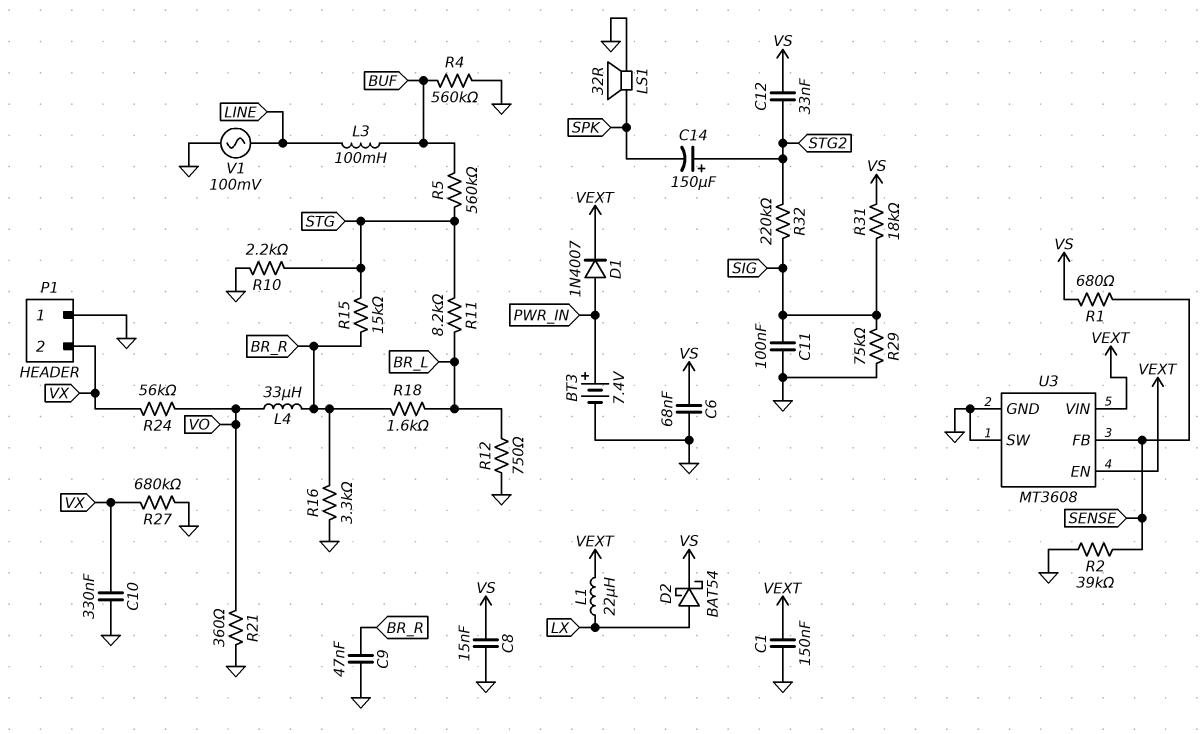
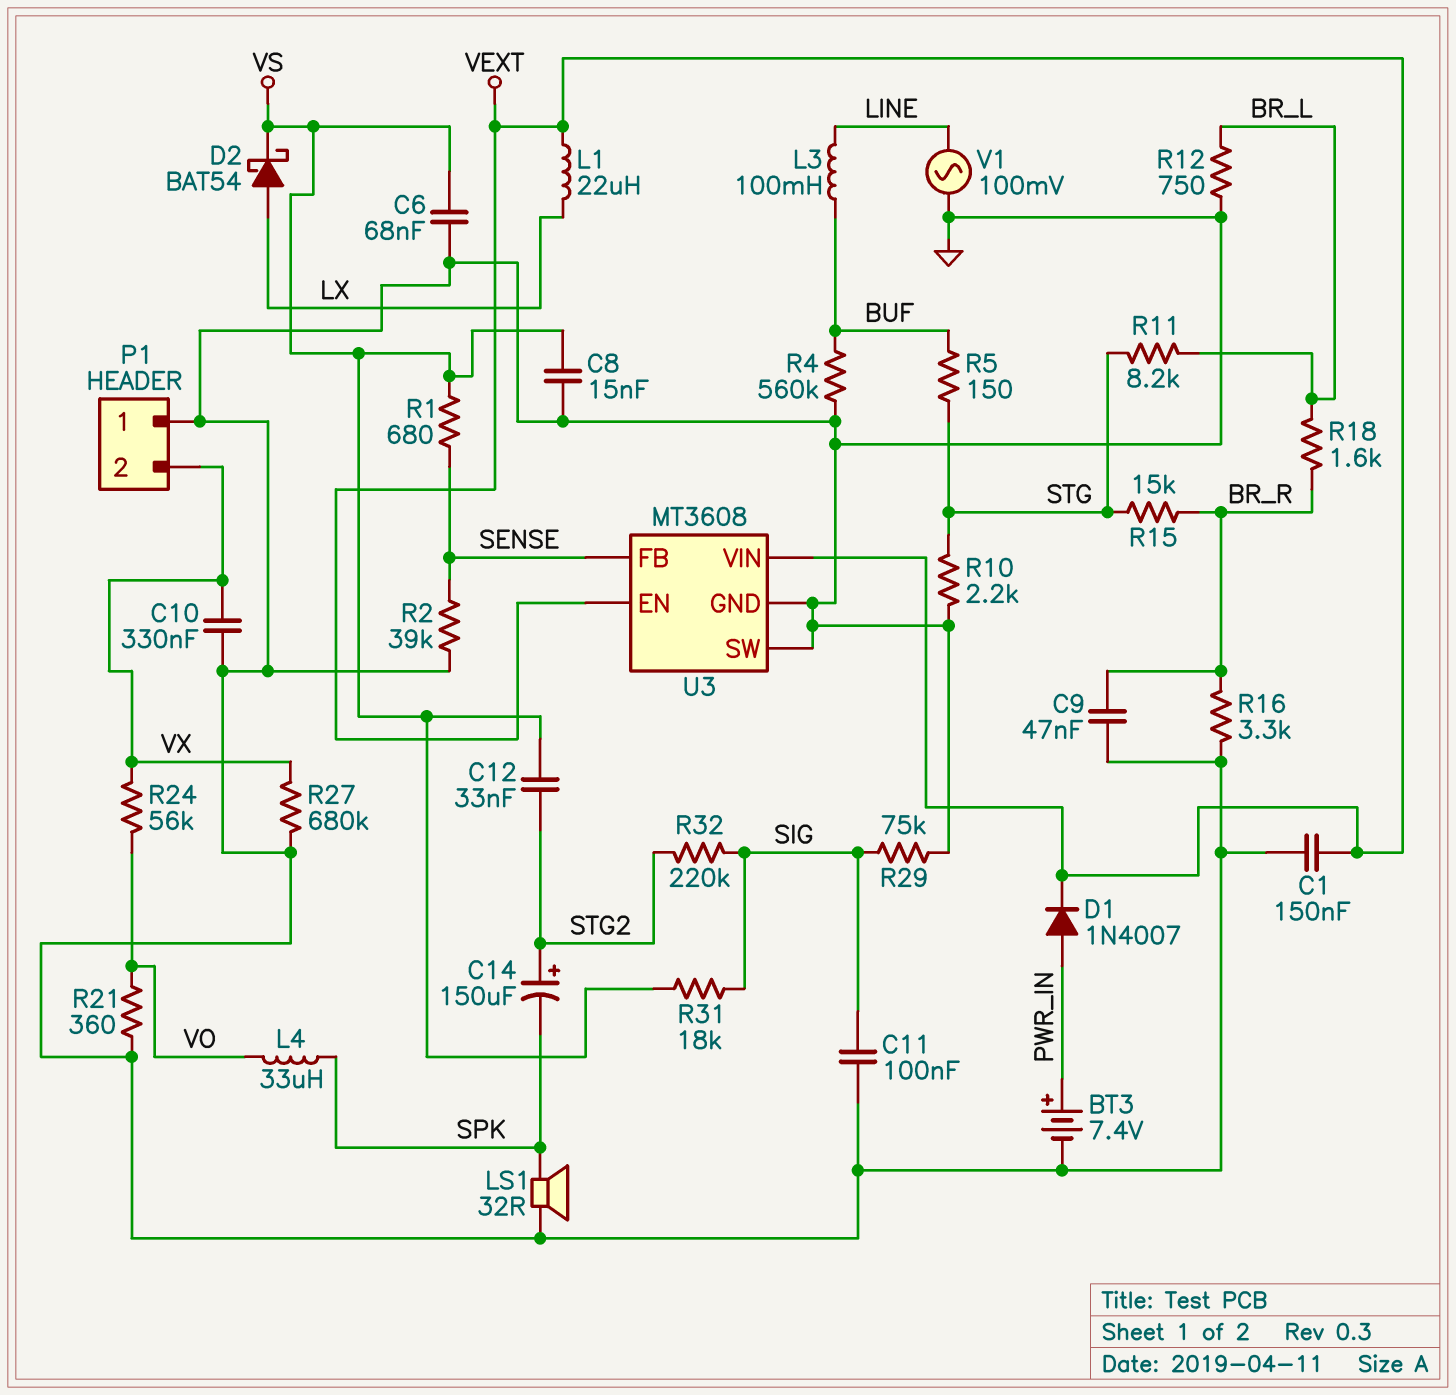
L4: 33uH (BR_R, VO) -> 33uH (SPK, VO)
R5: 560k (BUF, STG) -> 150 (BUF, STG)

